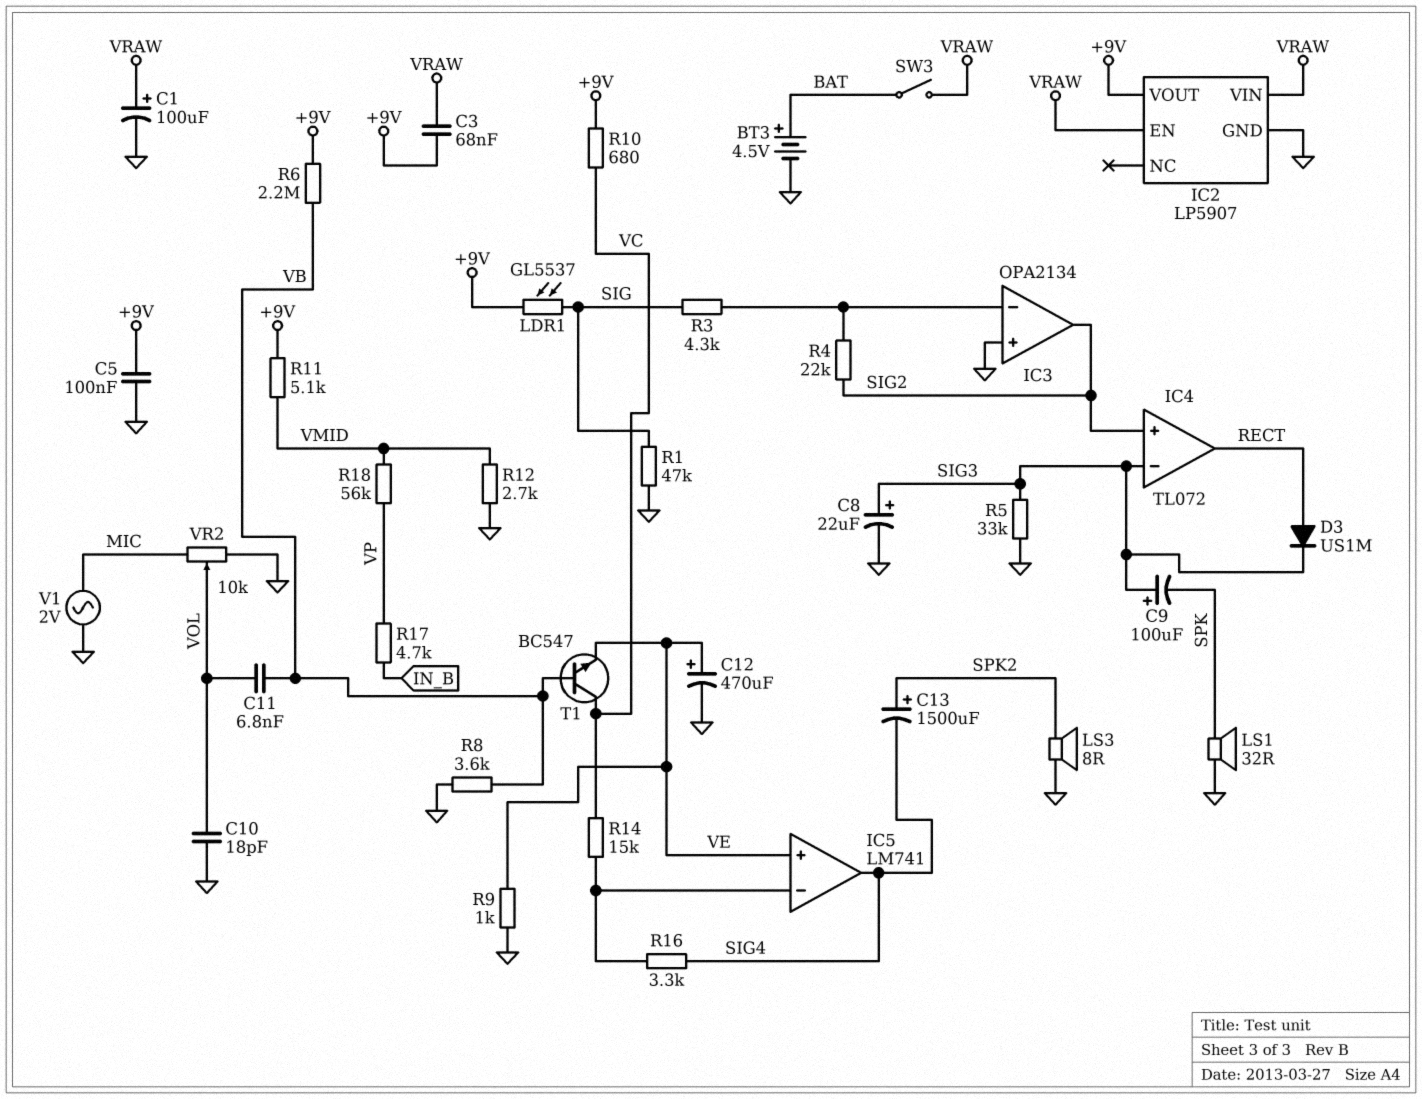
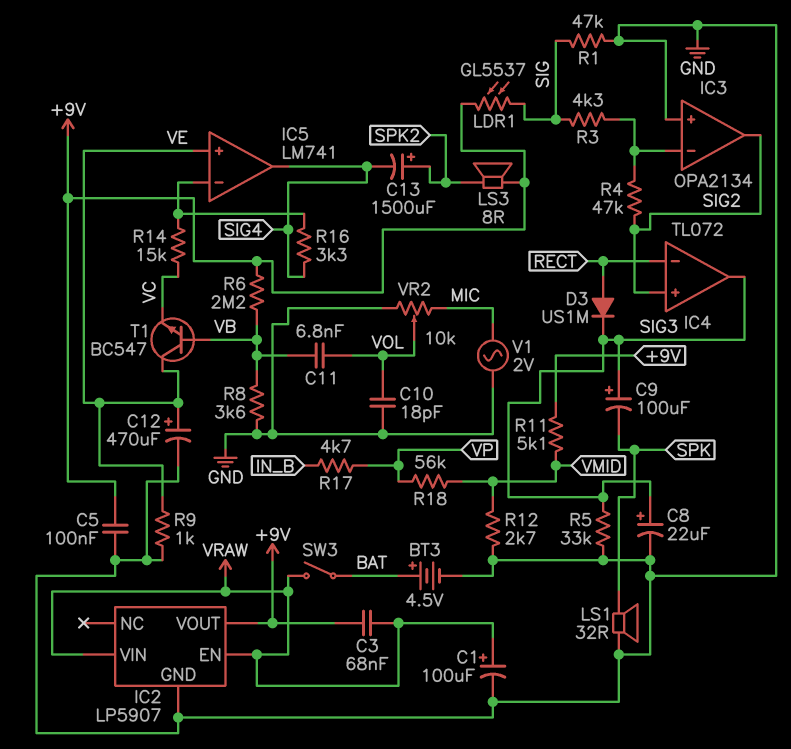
IC4 pin in-: SIG3 -> RECT
IC4 pin out: RECT -> SIG3
LS3: speaker 8R (GND, SPK2) -> speaker 8R (+9V, SPK2)
R4: 22k (IC3/in-, SIG2) -> 47k (IC3/in-, SIG2)
R10: 680 (+9V, VC) -> none
T1: NPN BC547 (B VB, C VC, E VE) -> NPN BC547 (B VB, C VE, E VC)

